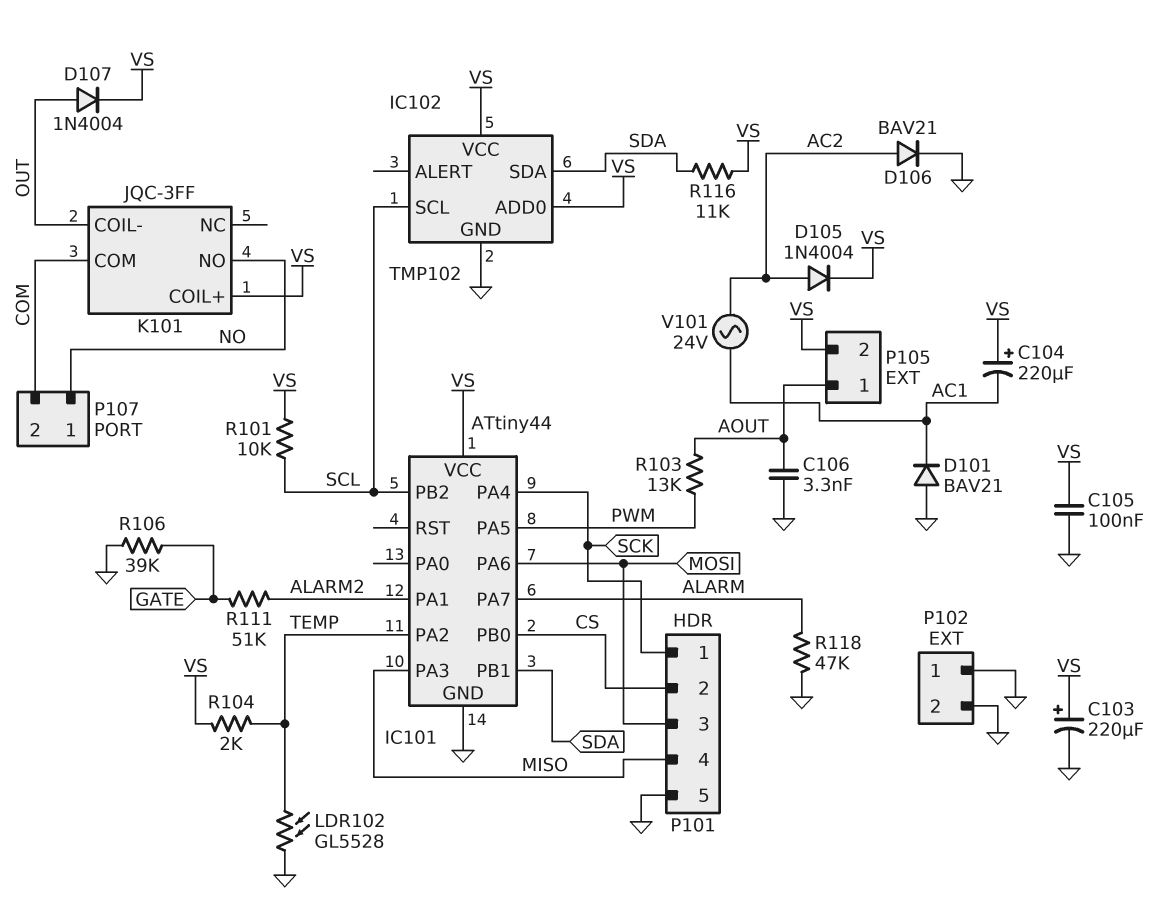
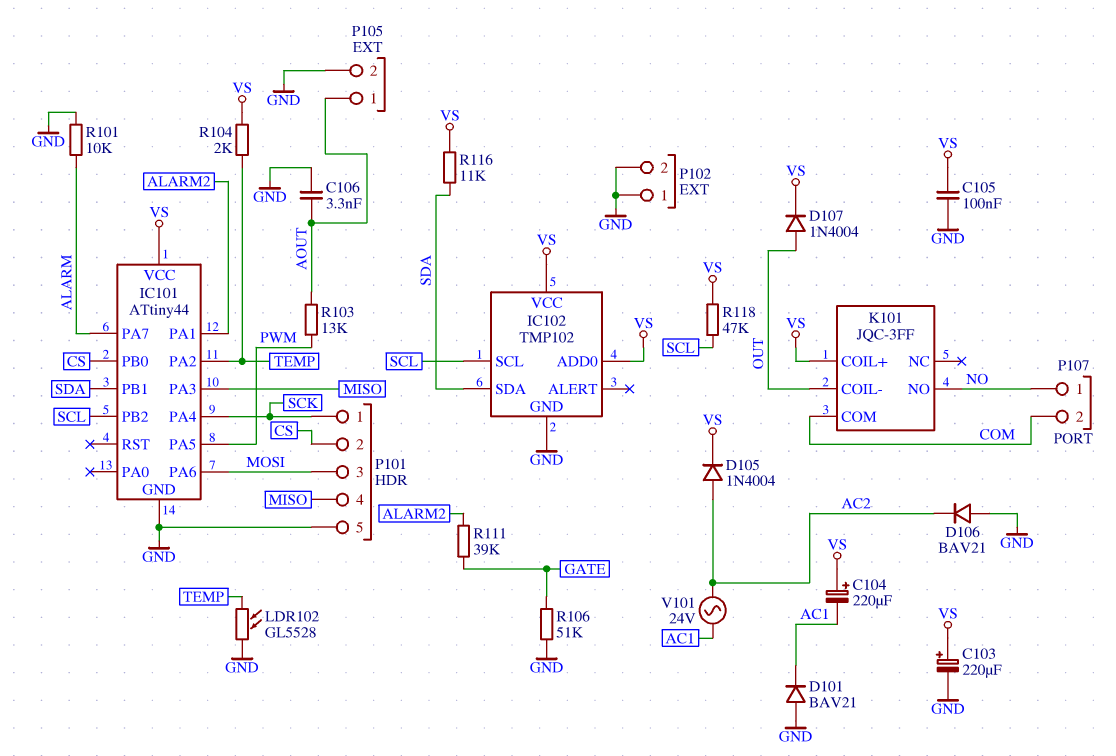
D106: diode BAV21 (A AC2, K GND) -> diode BAV21 (A GND, K AC2)
P105 pin 2: VS -> GND
R101: 10k (SCL, VS) -> 10k (ALARM, GND)
R106: 39k (GATE, GND) -> 51k (GATE, GND)
R111: 51k (ALARM2, GATE) -> 39k (ALARM2, GATE)
R118: 47k (ALARM, GND) -> 47k (SCL, VS)

